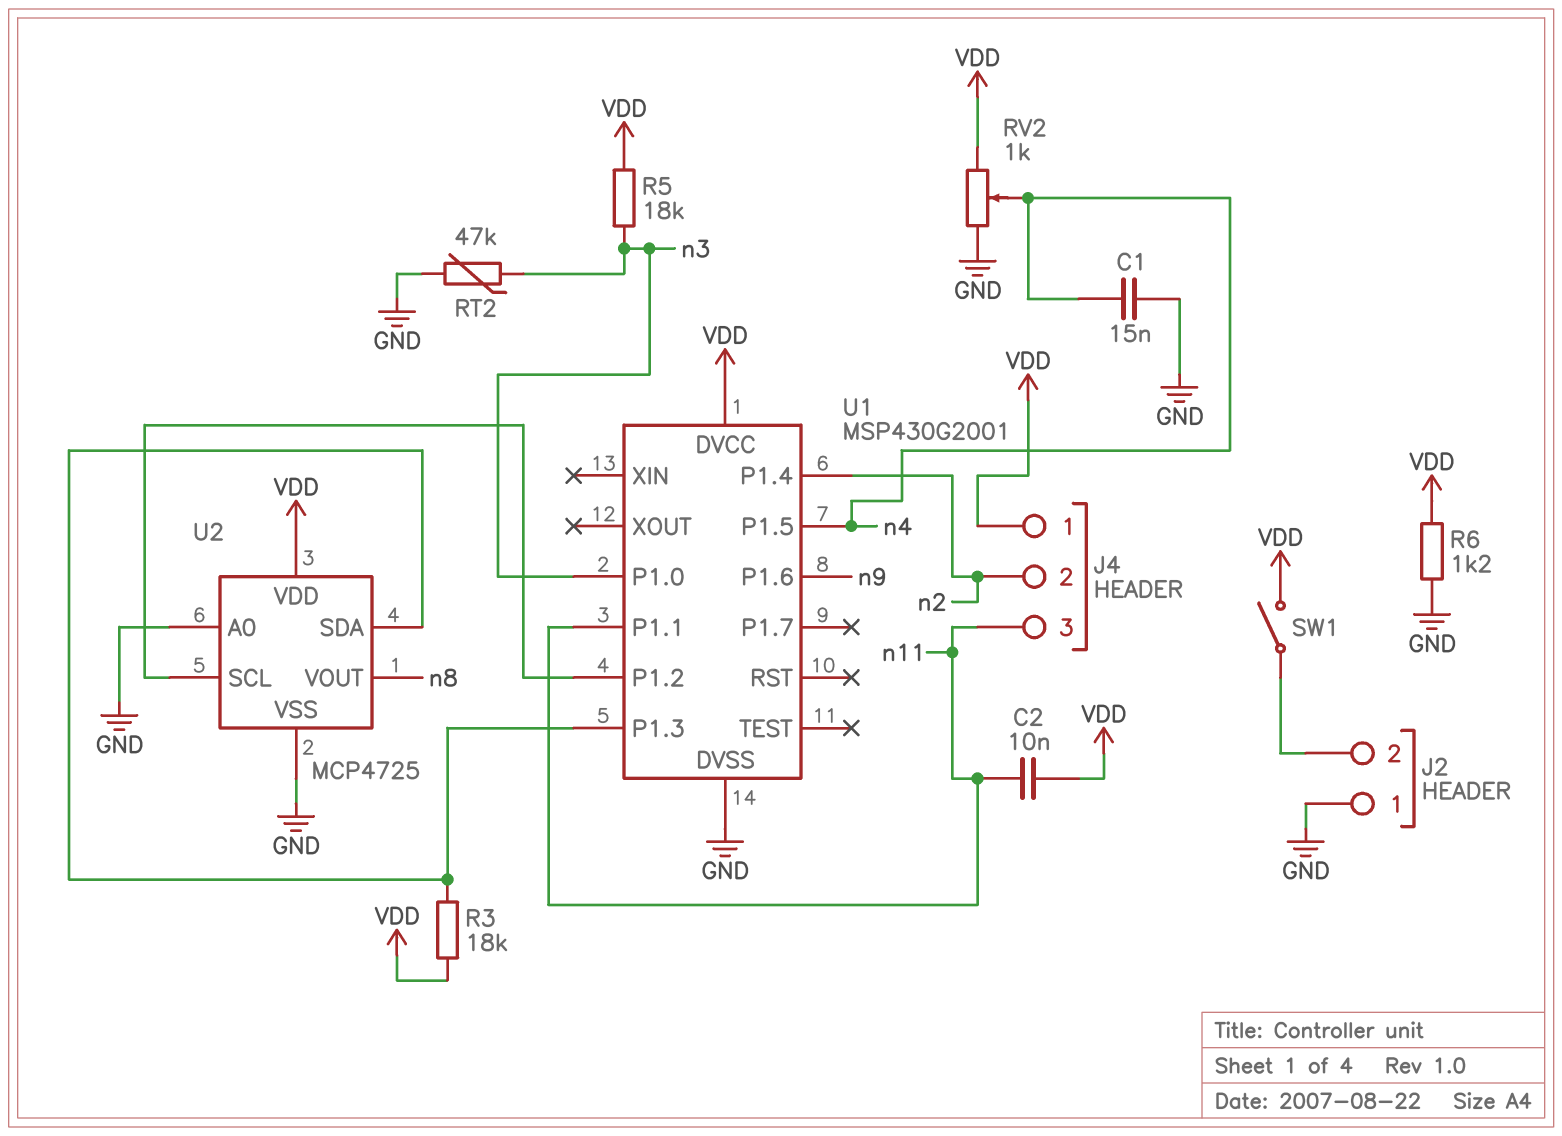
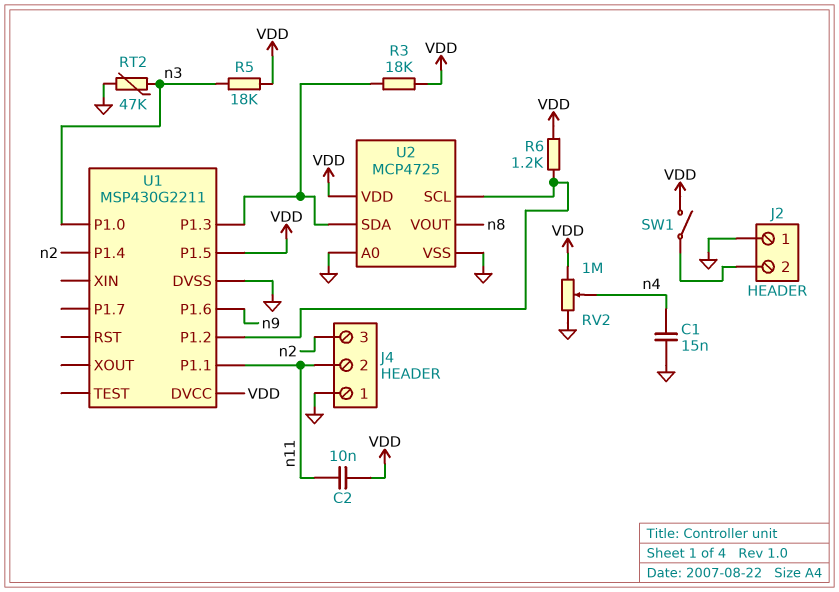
J4 pin 1: VDD -> GND
J4 pin 2: n2 -> n11
J4 pin 3: n11 -> n2
R6: 1.2k (GND, VDD) -> 1.2k (U1/P1.2, VDD)
RV2: 1k (GND, VDD, wiper n4) -> 1M (GND, VDD, wiper n4)
U1: MSP430G2001 -> MSP430G2211
U1 pin P1.5: n4 -> VDD

